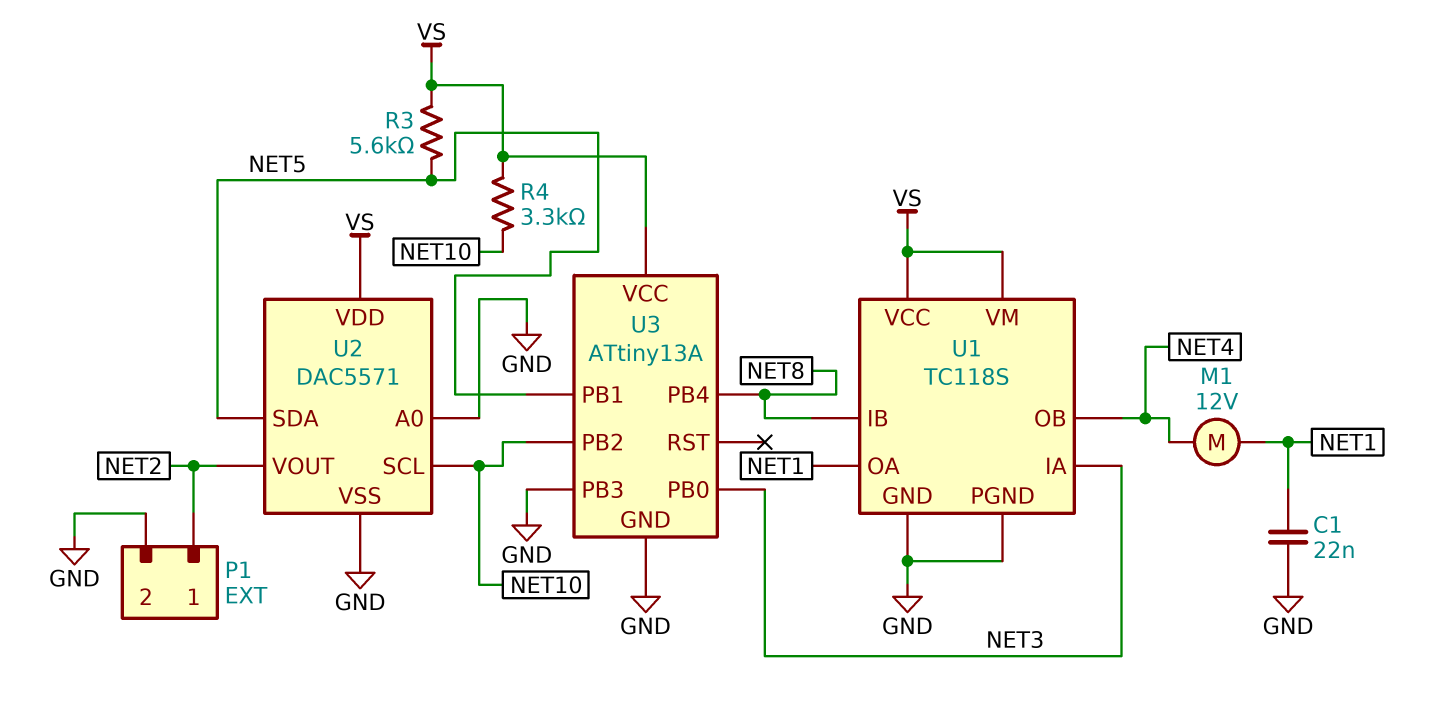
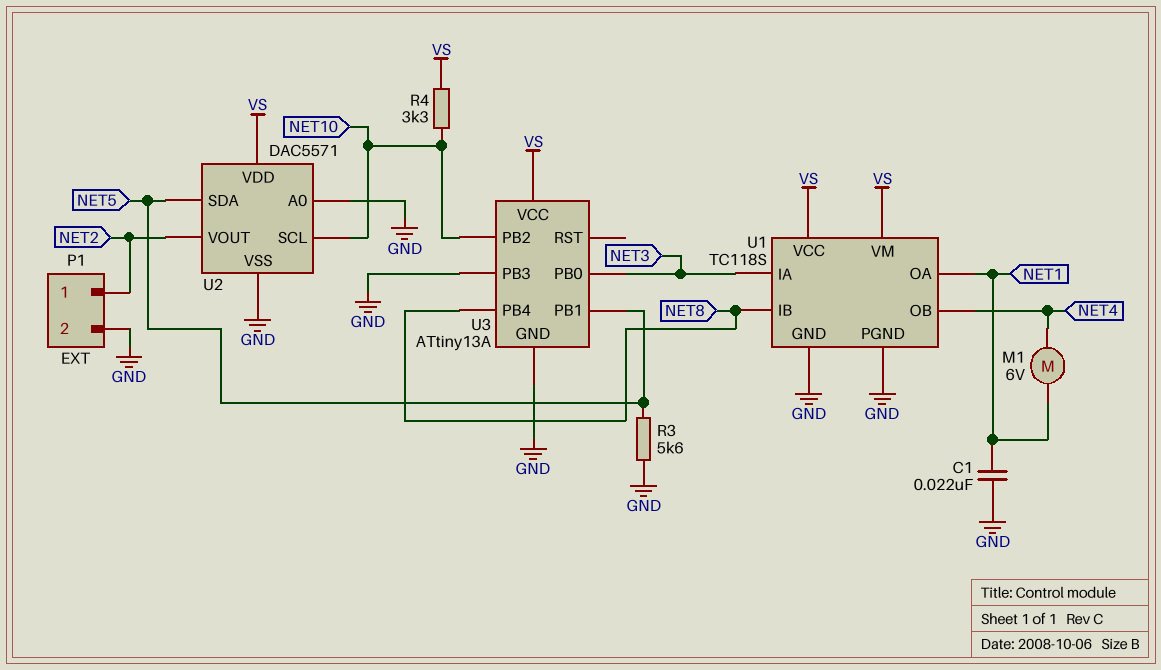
M1: motor 12V (NET1, NET4) -> motor 6V (NET1, NET4)
R3: 5.6k (NET5, VS) -> 5.6k (GND, NET5)

